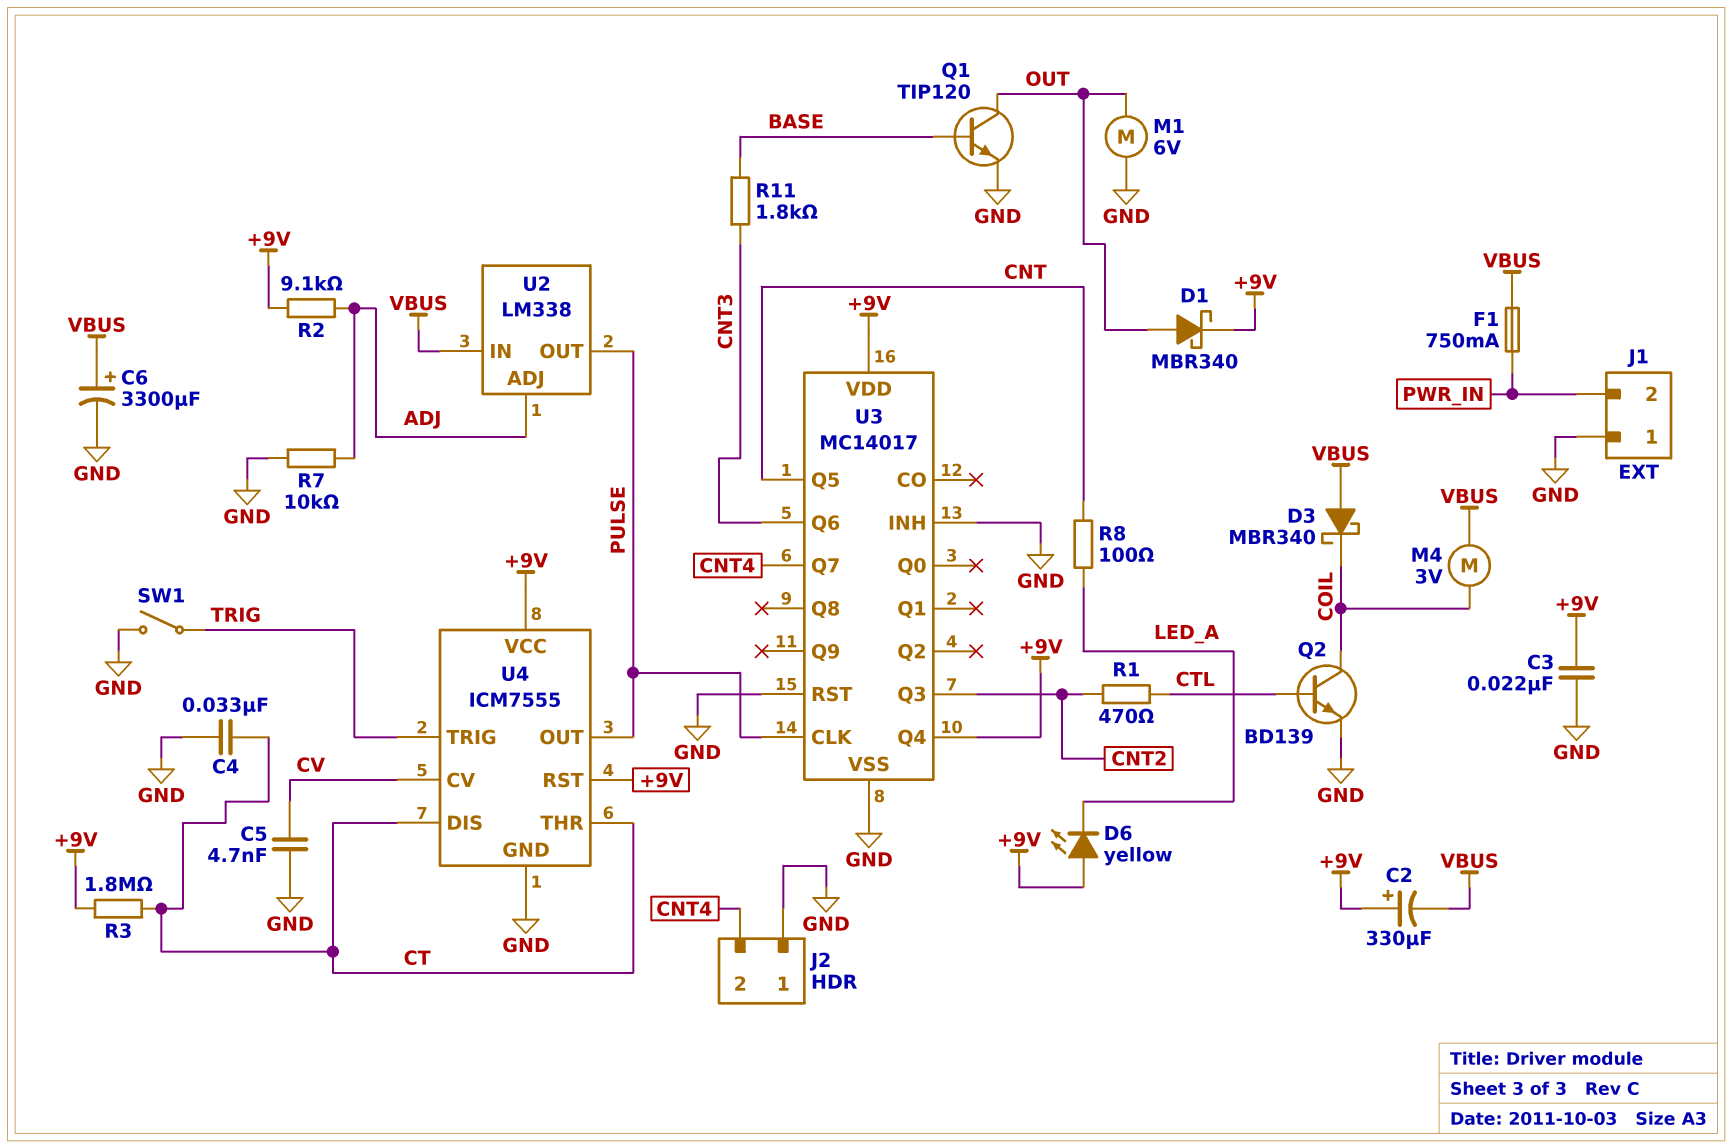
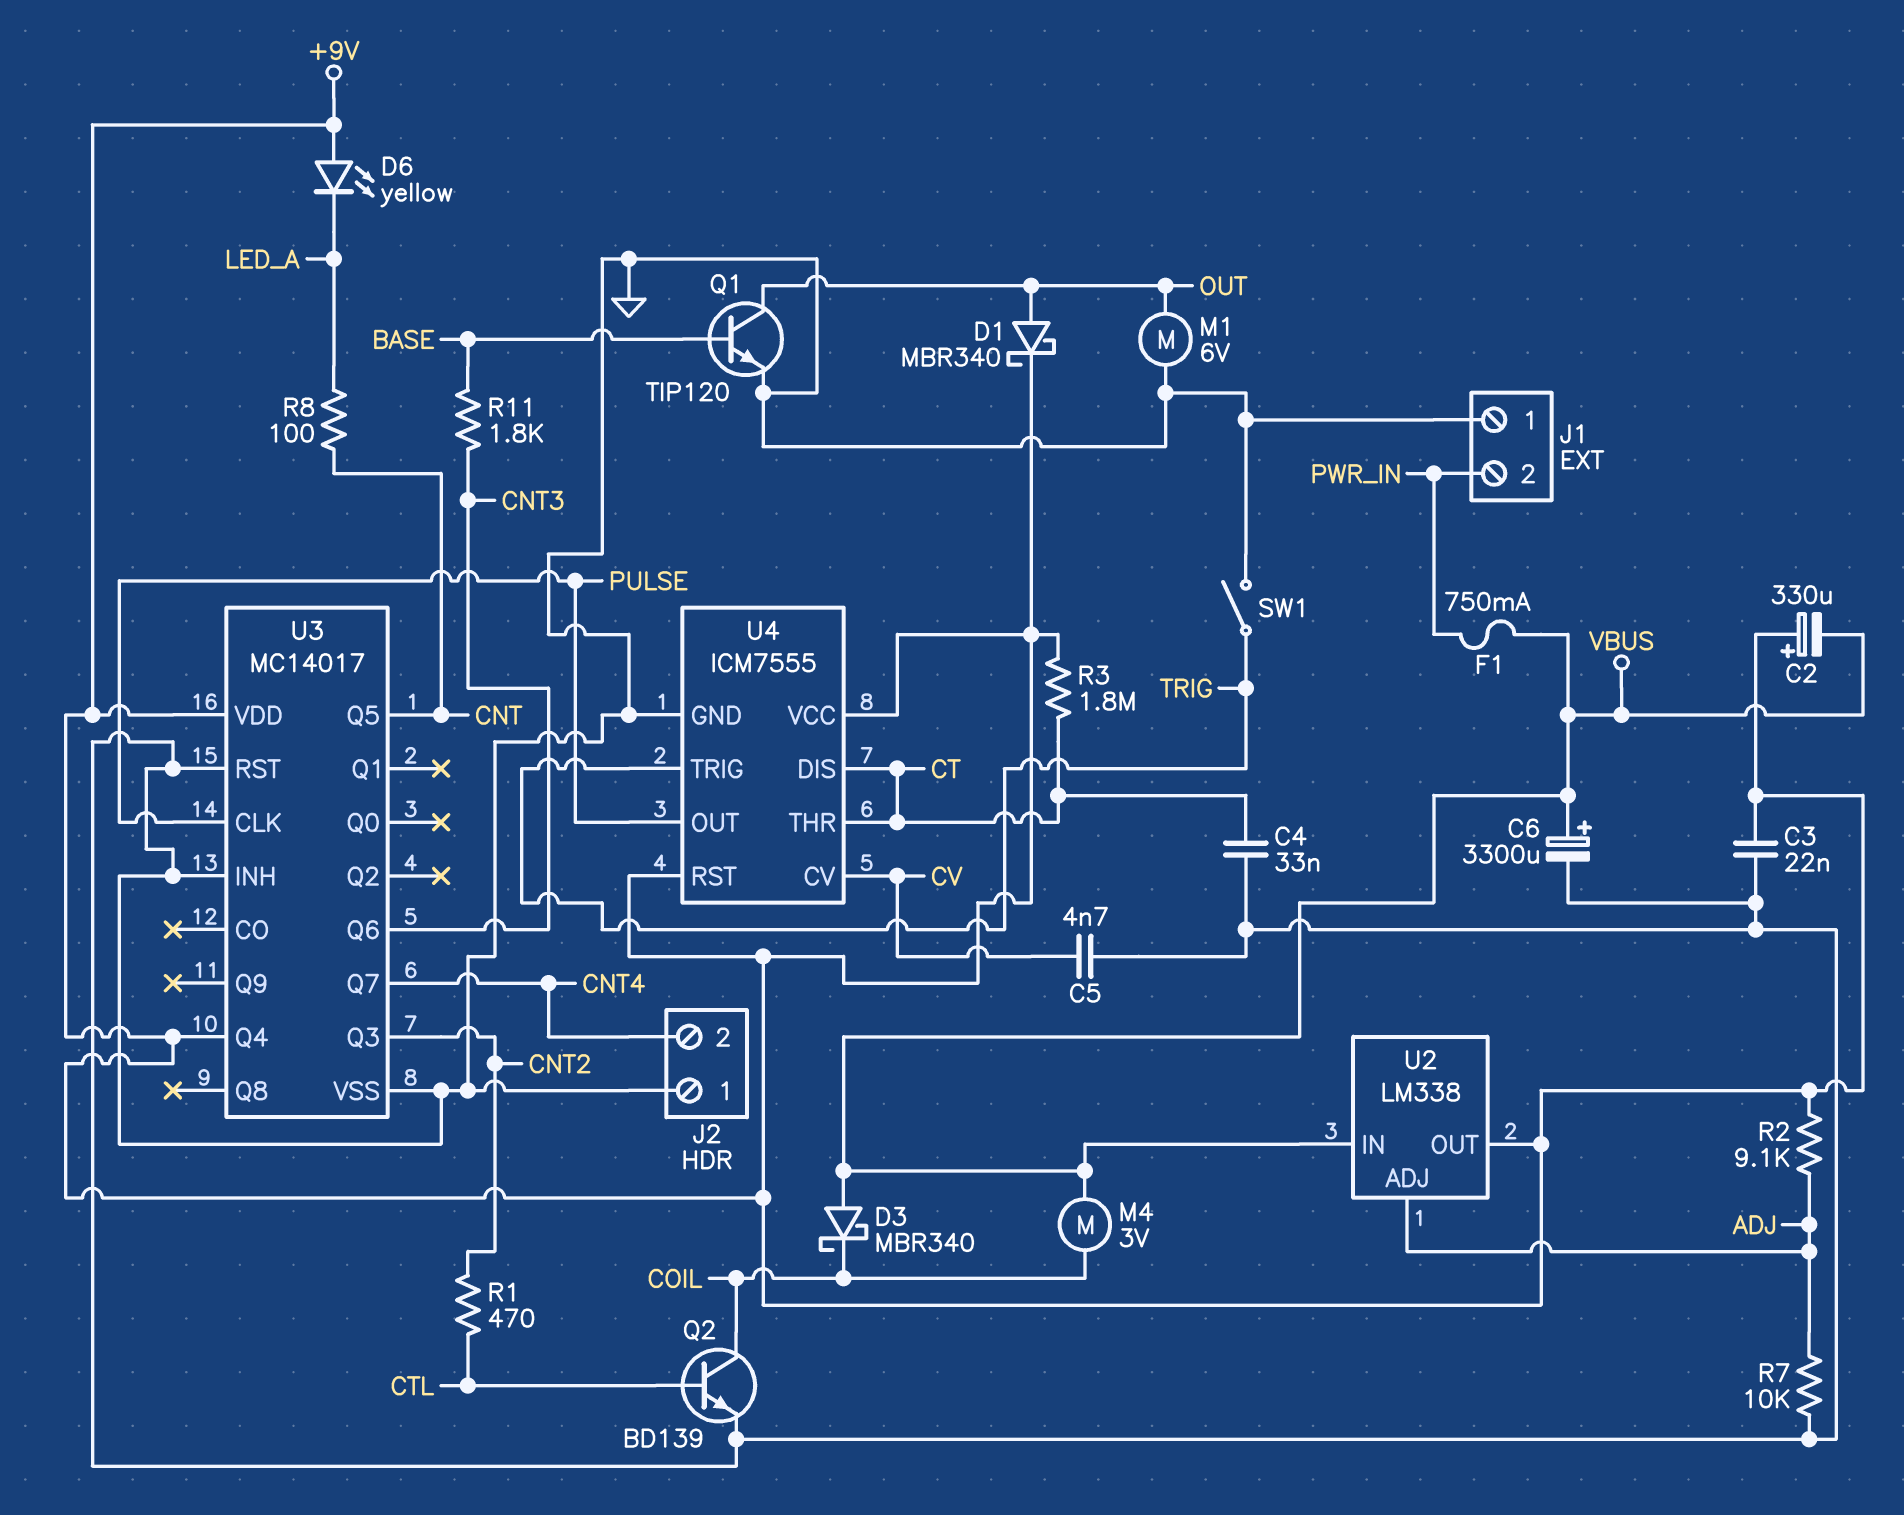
U2 pin OUT: PULSE -> +9V

